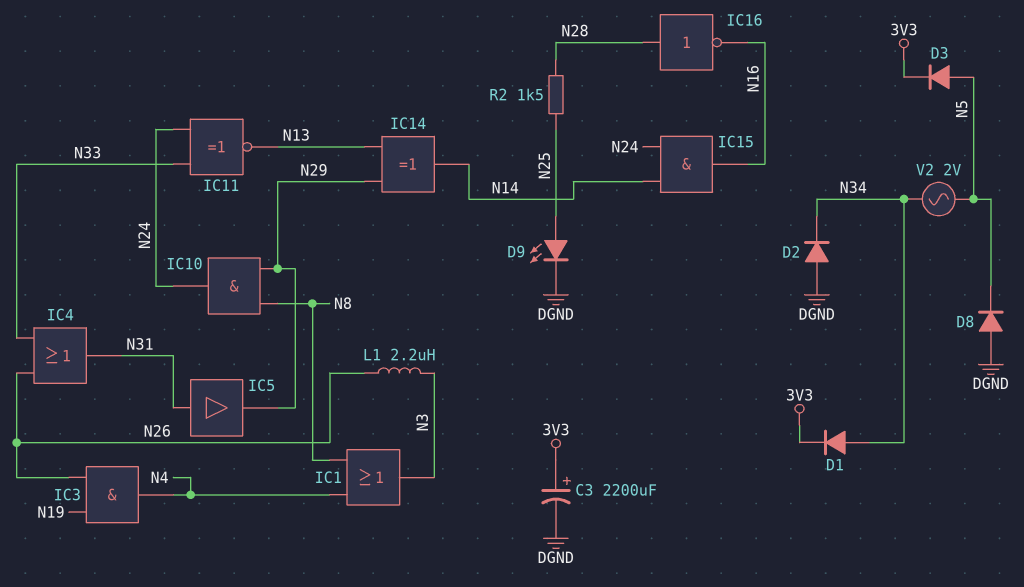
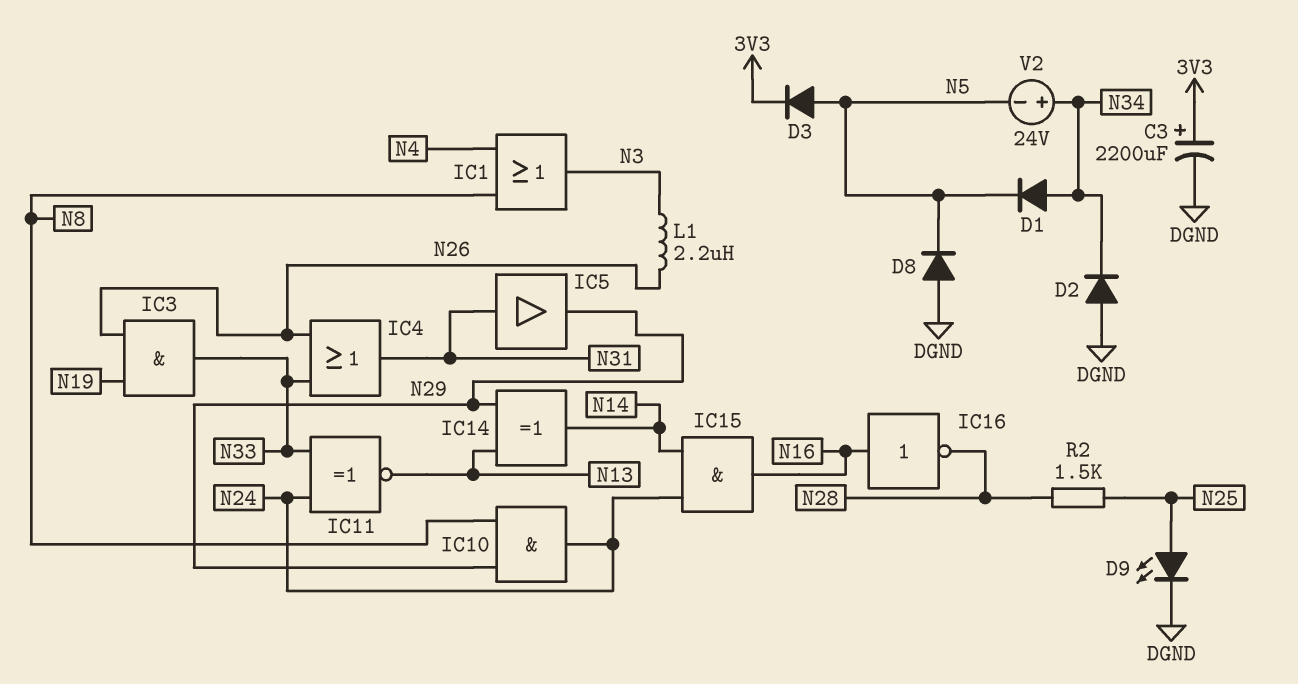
D1: diode (A N34, K 3V3) -> diode (A N34, K N5)
IC3: AND (in N19, in N26, out N4) -> AND (in N19, in N26, out N33)
IC16: NOT (in N28, out N16) -> NOT (in N16, out N28)
V2: AC 2V (N5, N34) -> 24V (plus N34, minus N5)

